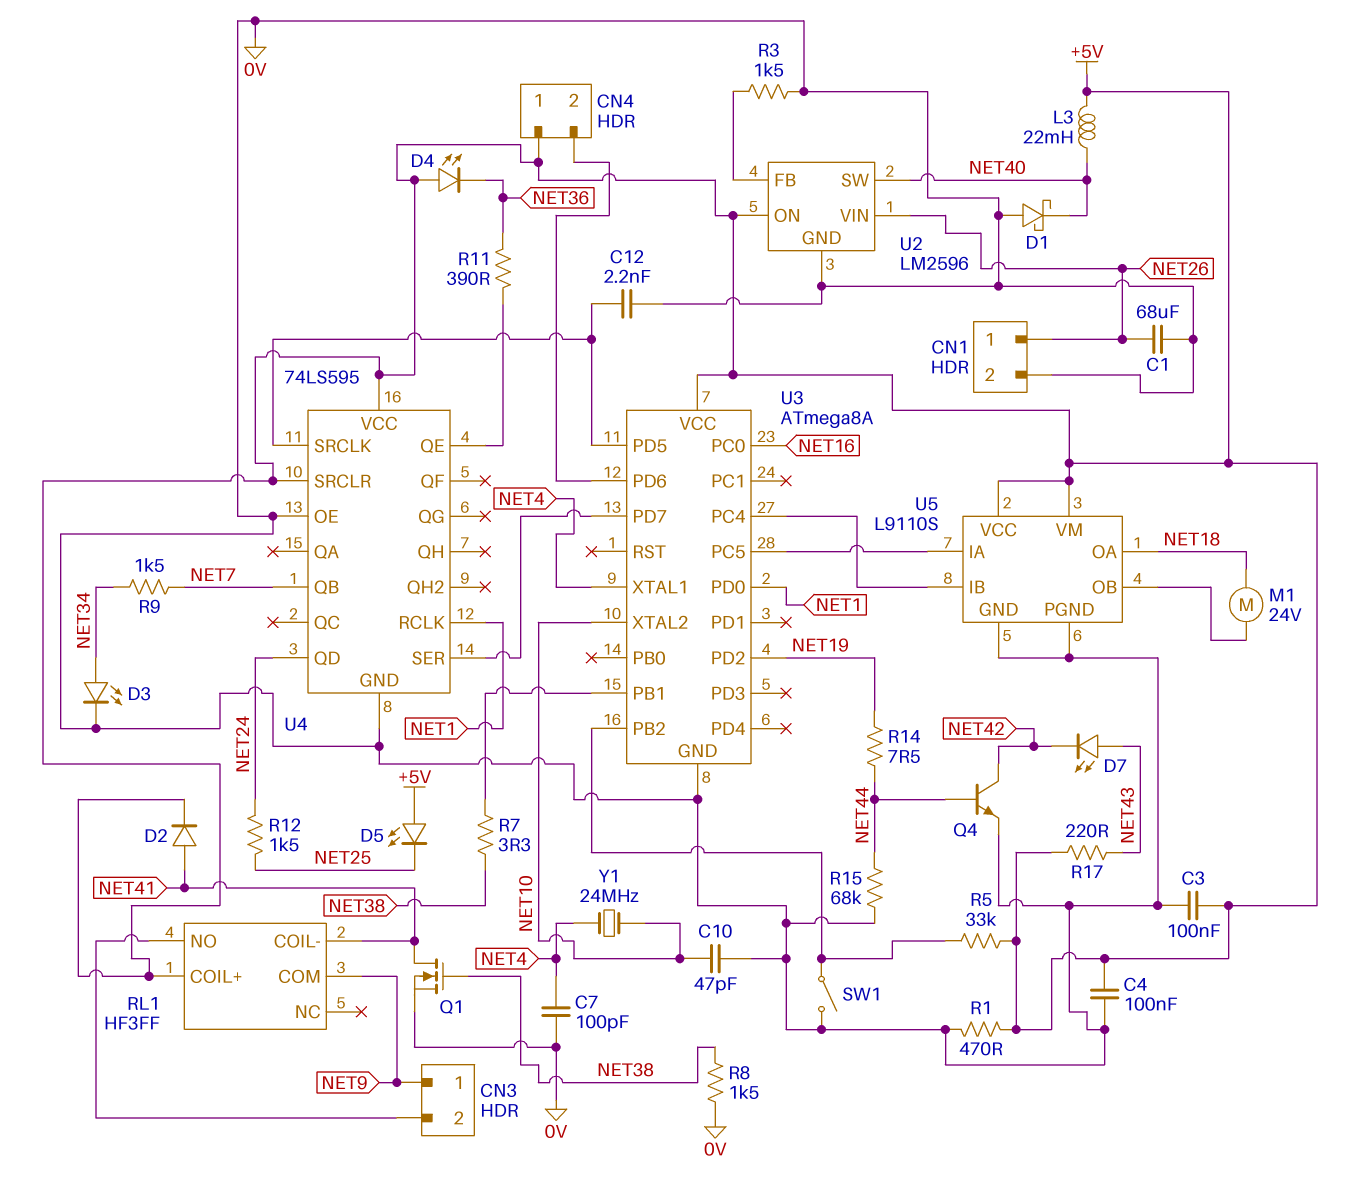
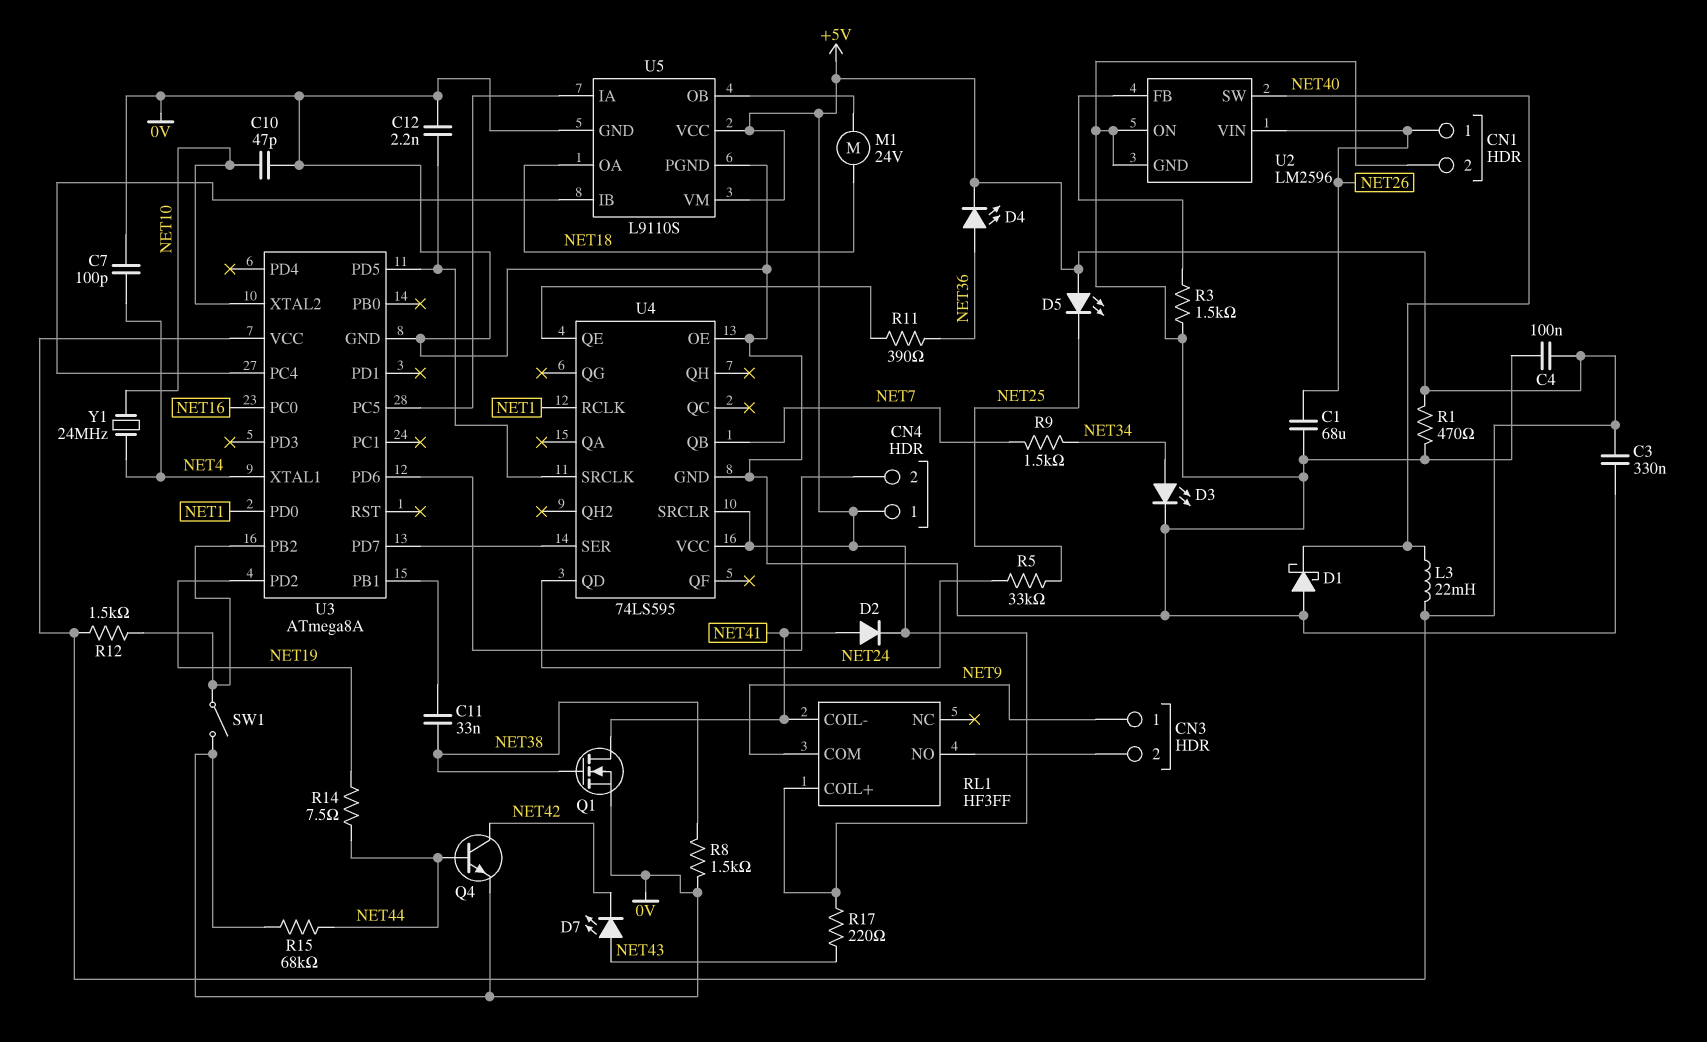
C3: 100nF (+5V, 0V) -> 330nF (+5V, 0V)
C11: none -> 33nF (NET38, U3/PB1)
D4: LED (A +5V, K NET36) -> LED (A NET36, K +5V)
R5: 33k (+5V, U3/PB2) -> 33k (NET24, NET25)
R7: 3.3 (NET38, U3/PB1) -> none
R12: 1.5k (NET24, NET25) -> 1.5k (+5V, U3/PB2)
U2 pin ON: +5V -> 0V

